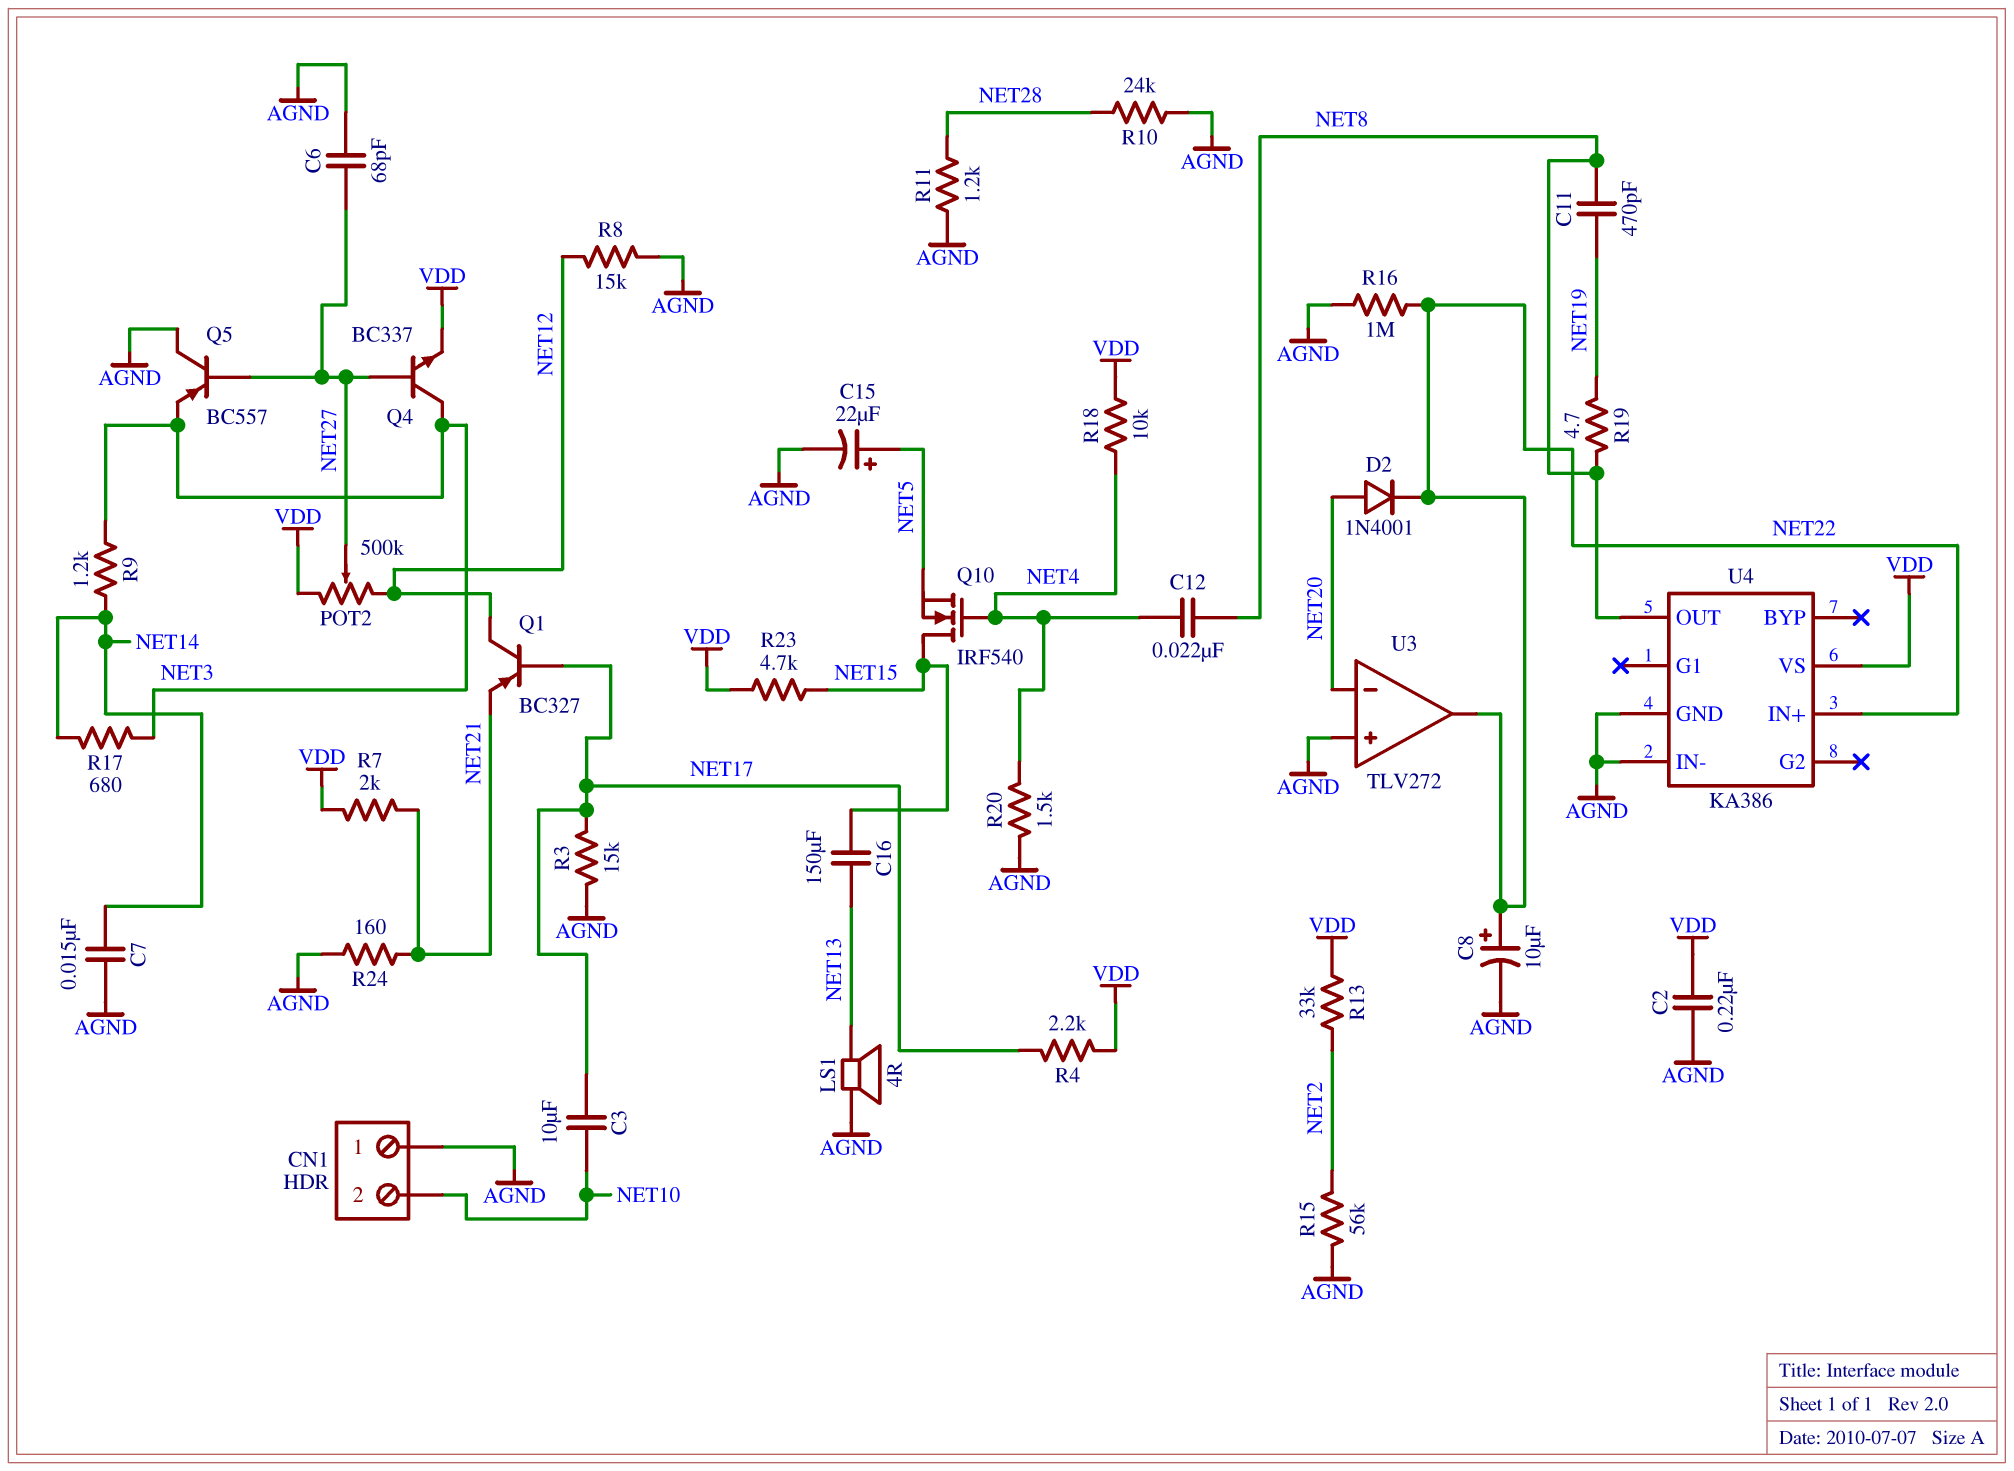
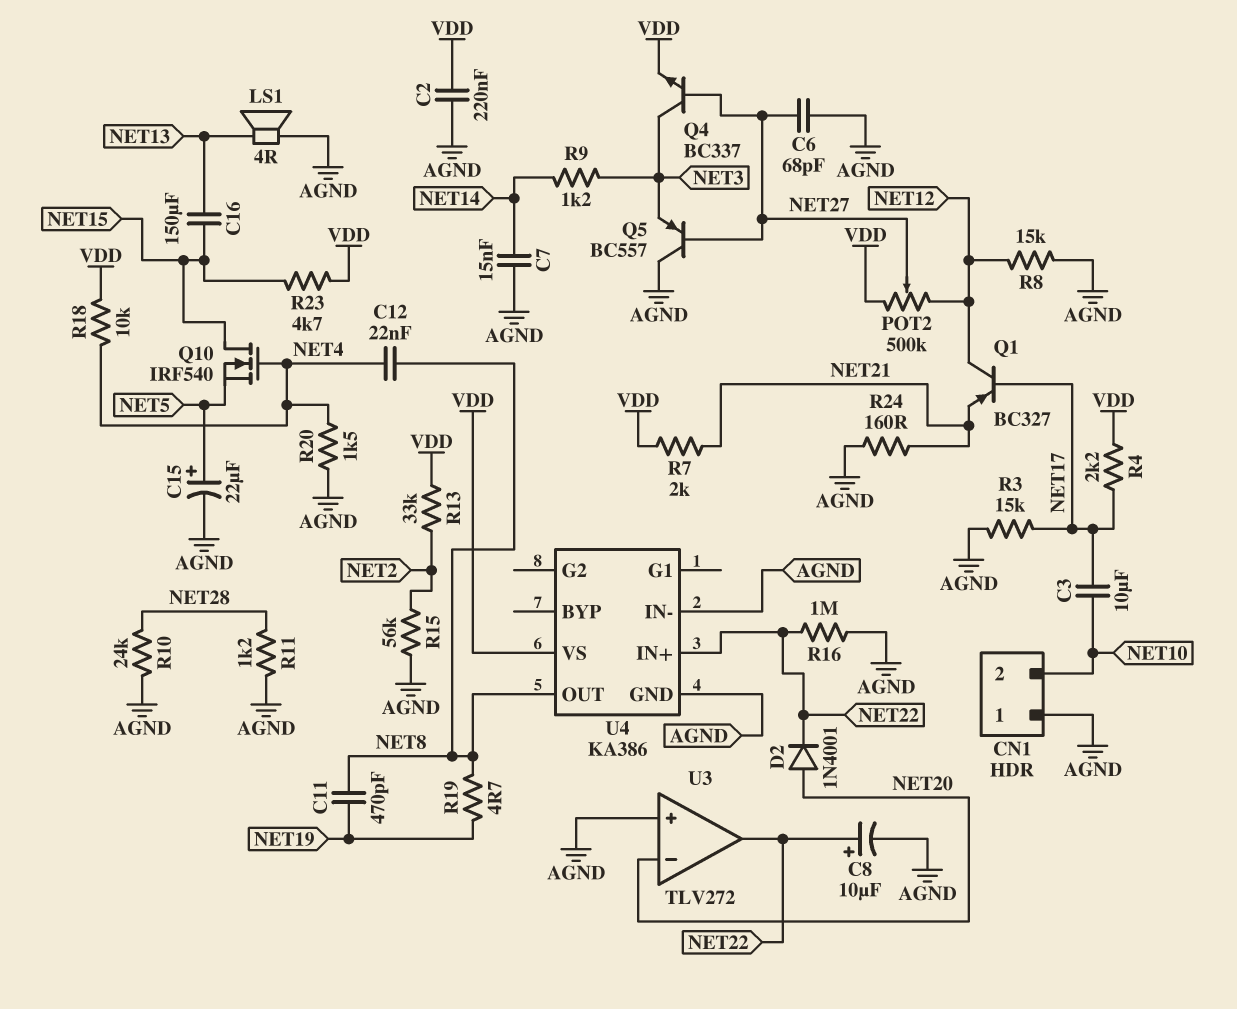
R17: 680 (NET3, NET14) -> none

